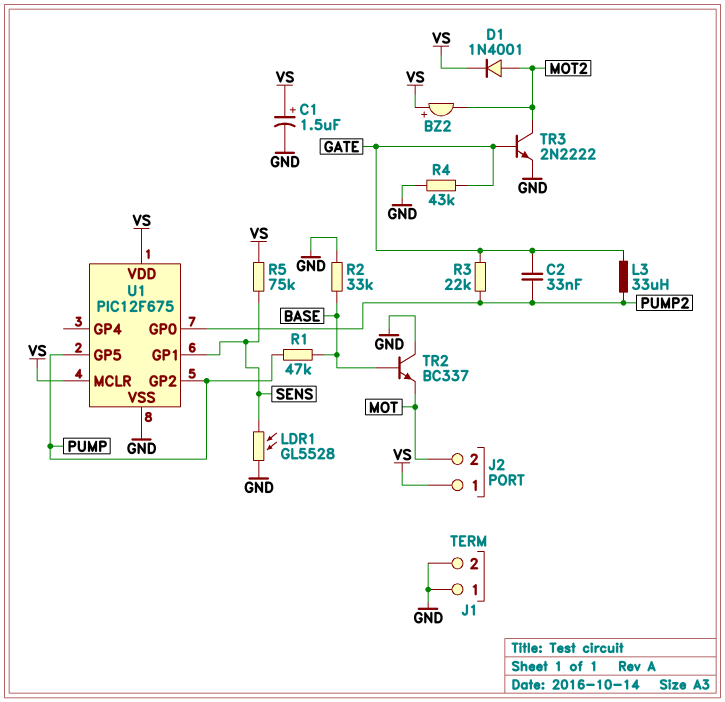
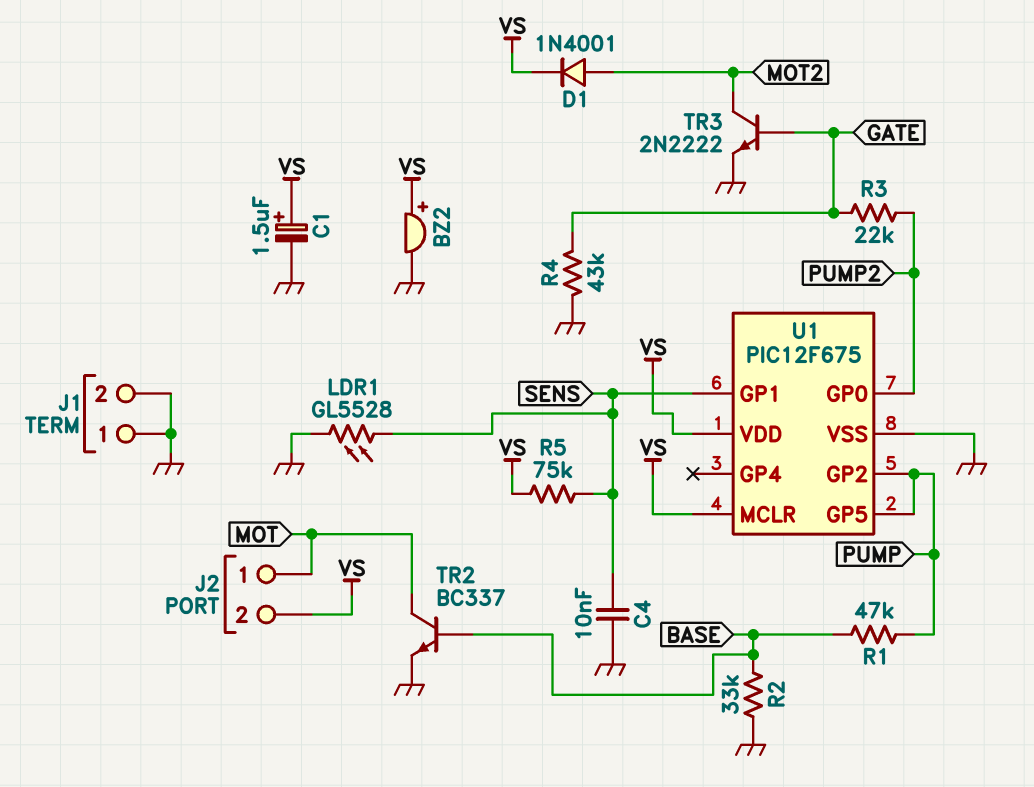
BZ2: buzzer (plus VS, minus MOT2) -> buzzer (plus VS, minus GND)
C2: 33nF (GATE, PUMP2) -> none
C4: none -> 10nF (GND, SENS)
J2 pin 1: VS -> MOT
J2 pin 2: MOT -> VS
L3: 33uH (GATE, PUMP2) -> none
TR2: NPN BC337 (B BASE, C GND, E MOT) -> NPN BC337 (B BASE, C MOT, E GND)

